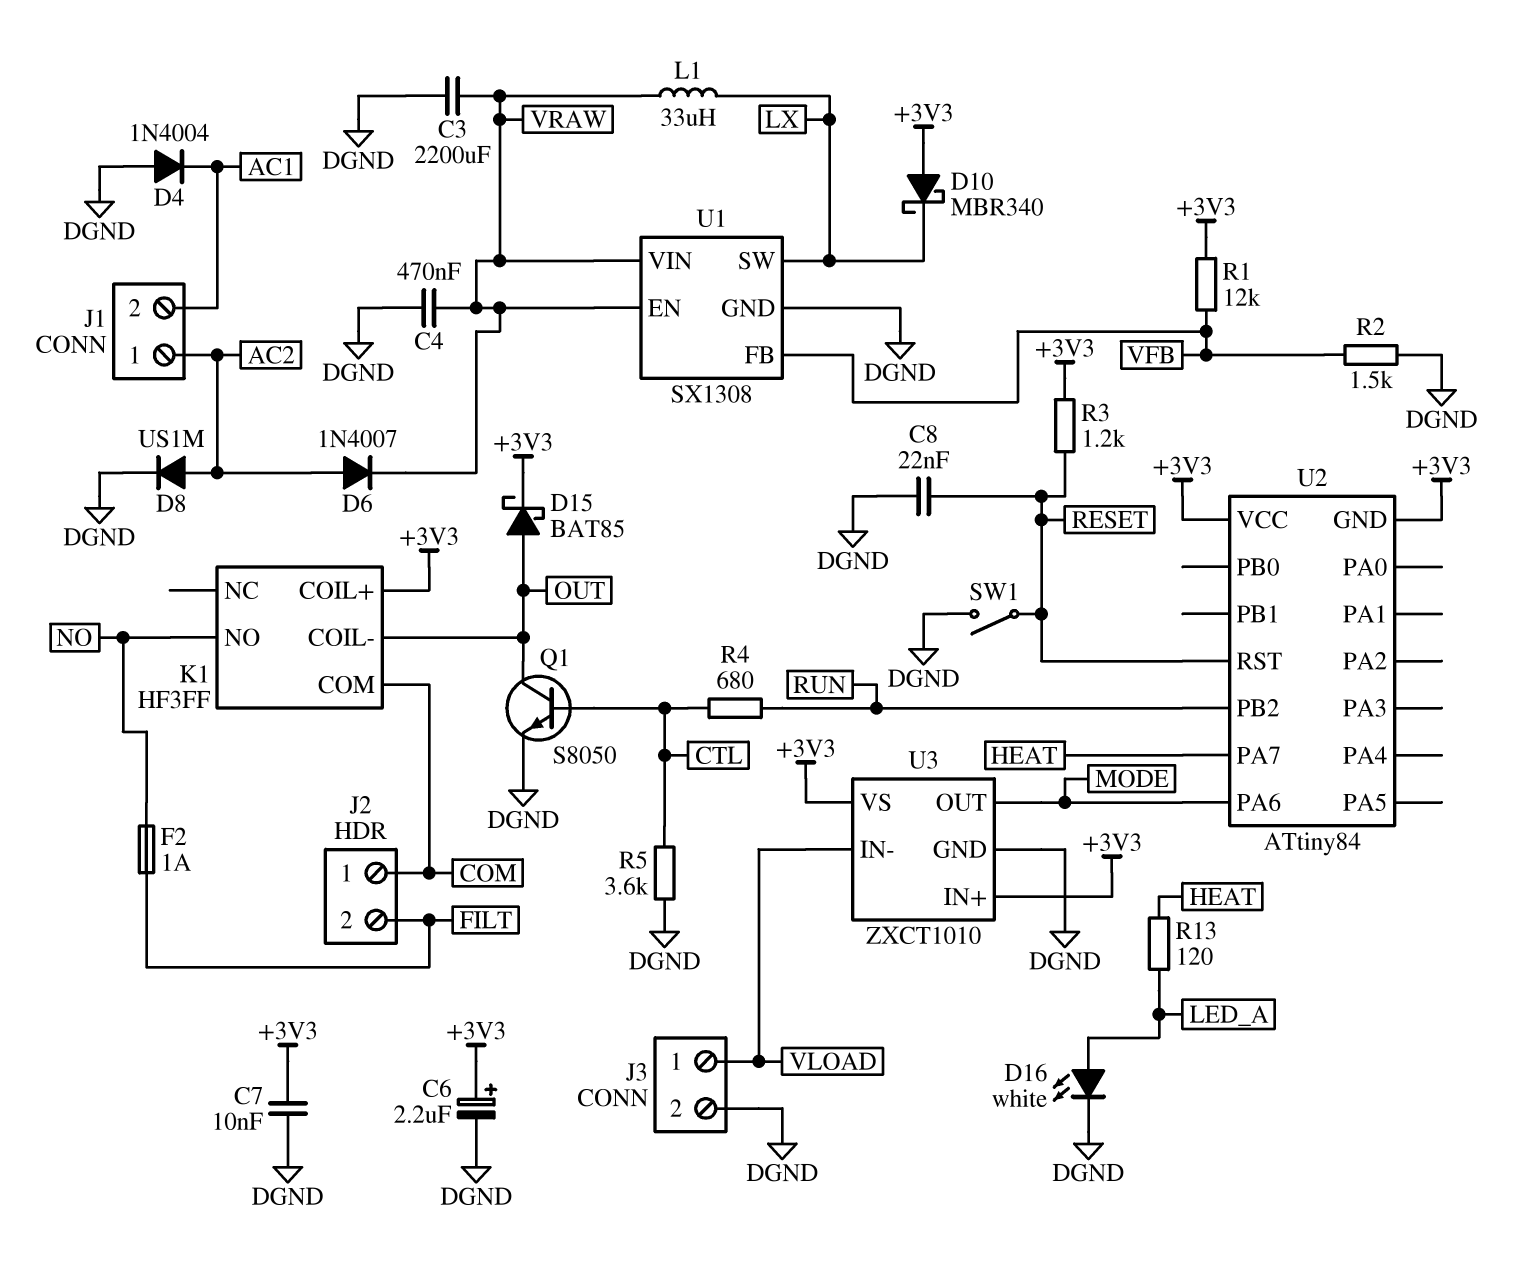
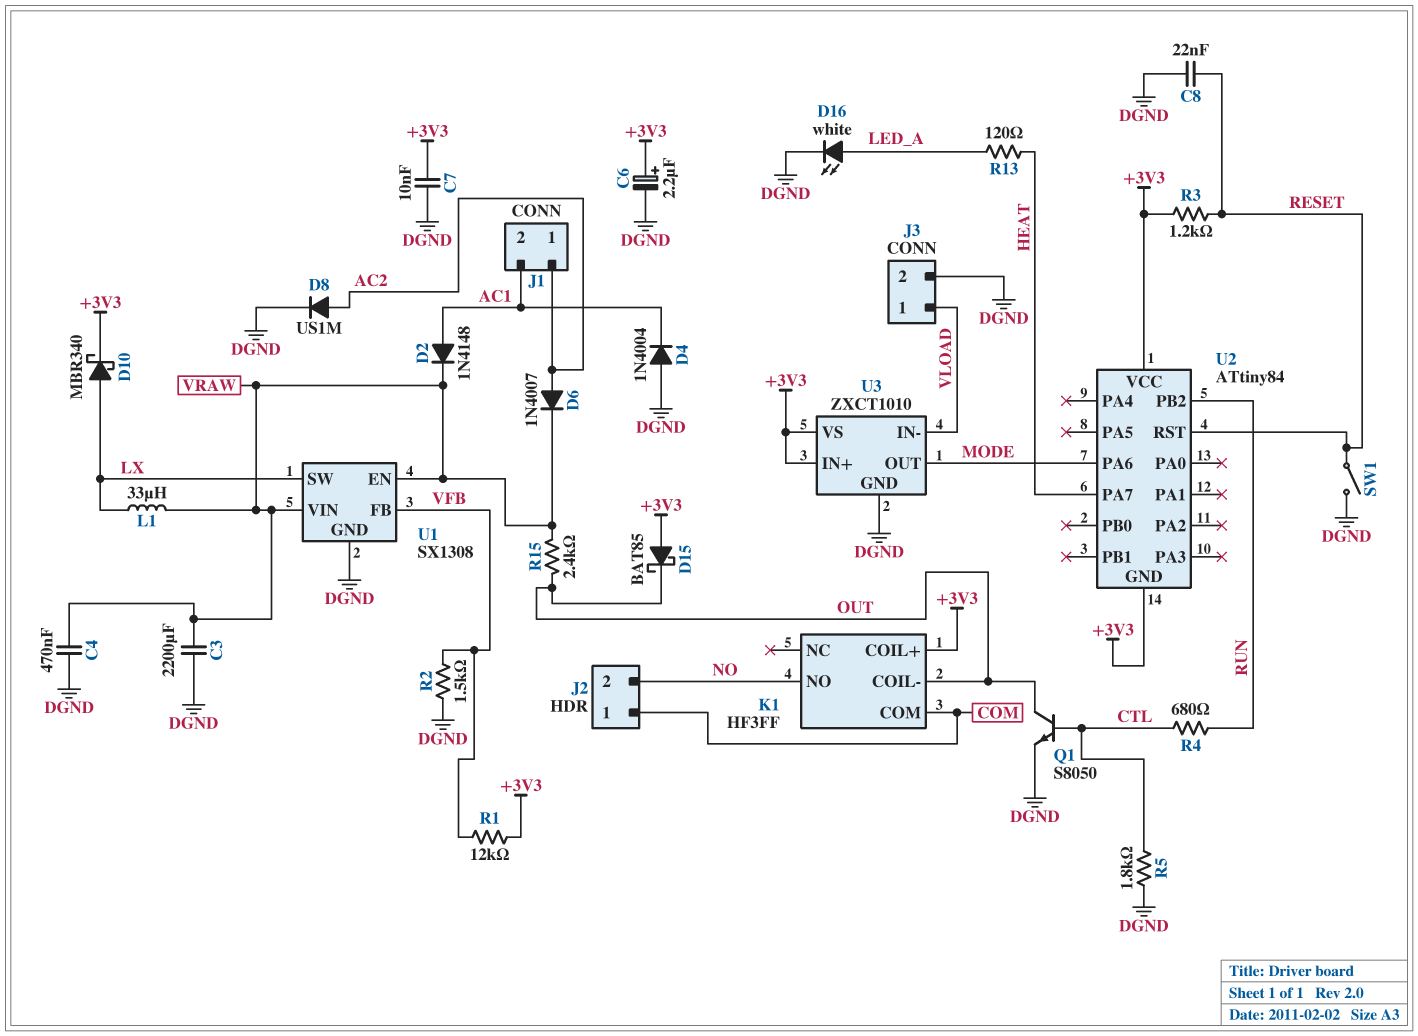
D2: none -> diode 1N4148 (A AC1, K VRAW)
D10: schottky MBR340 (A +3V3, K LX) -> schottky MBR340 (A LX, K +3V3)
D15: schottky BAT85 (A OUT, K +3V3) -> schottky BAT85 (A +3V3, K OUT)
F2: 1A (FILT, NO) -> none
J2 pin 2: FILT -> NO
R5: 3.6k (CTL, DGND) -> 1.8k (CTL, DGND)
R15: none -> 2.4k (OUT, VRAW)

